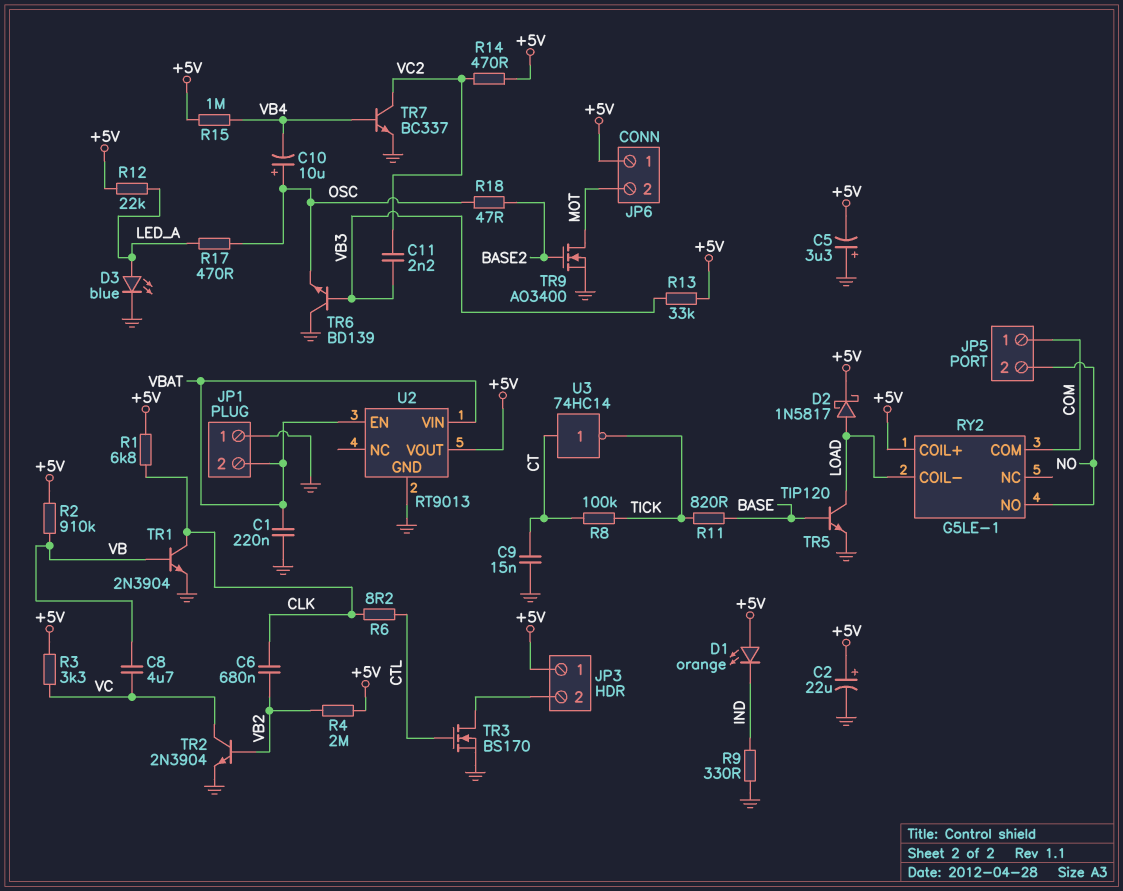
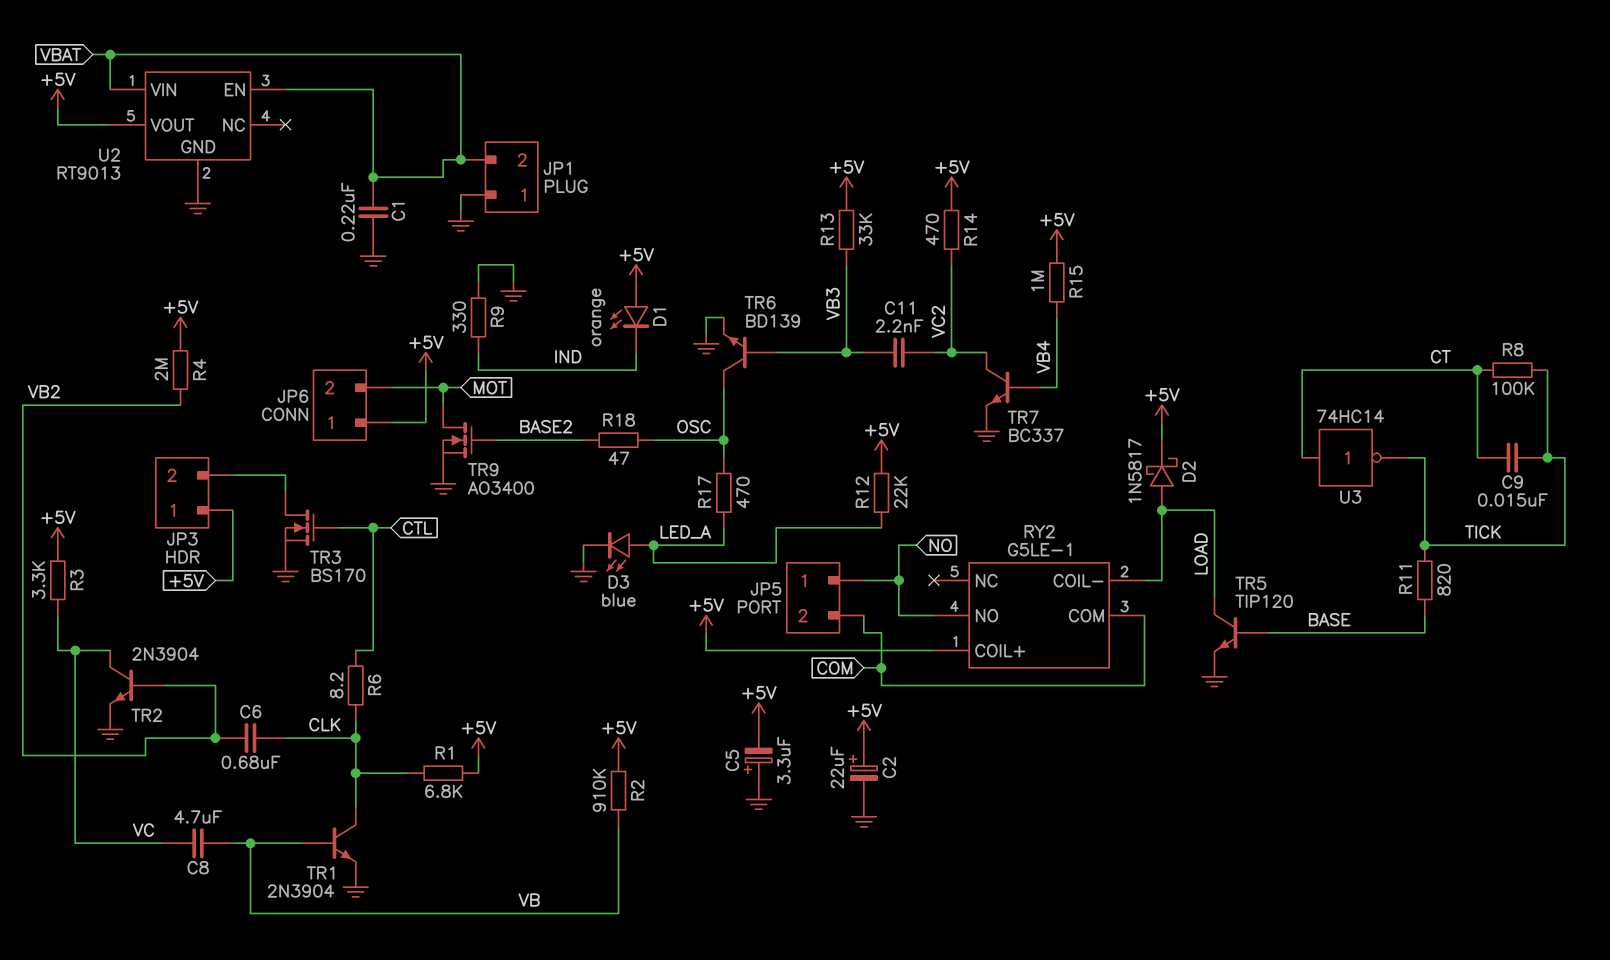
C9: 15nF (CT, GND) -> 15nF (CT, TICK)
C10: 10uF (plus OSC, minus VB4) -> none
JP5 pin 1: COM -> NO
JP5 pin 2: NO -> COM
TR6: NPN BD139 (B VB3, C GND, E OSC) -> NPN BD139 (B VB3, C OSC, E GND)

